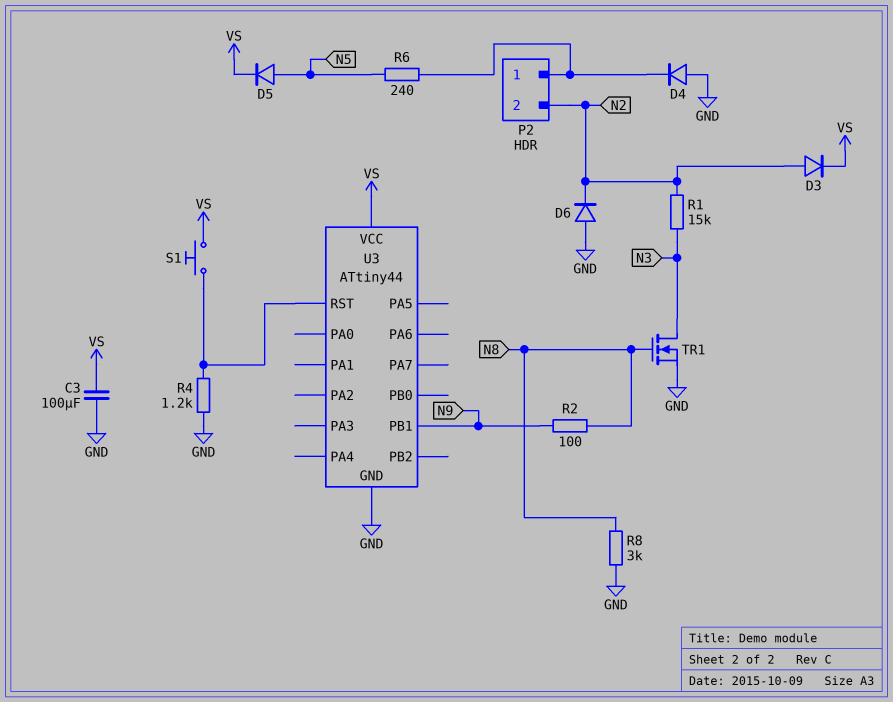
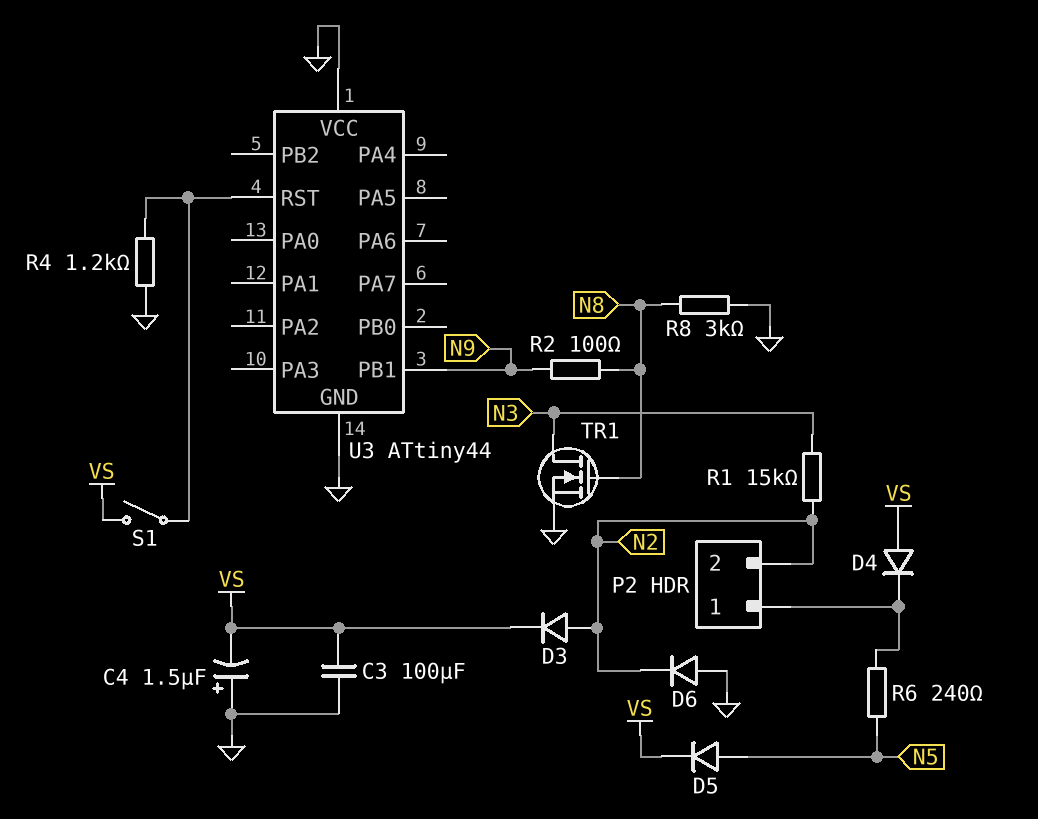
C4: none -> 1.5uF (plus GND, minus VS)
D4: diode (A GND, K P2/1) -> diode (A VS, K P2/1)
S1: button (U3/RST, VS) -> switch (U3/RST, VS)
U3 pin VCC: VS -> GND

